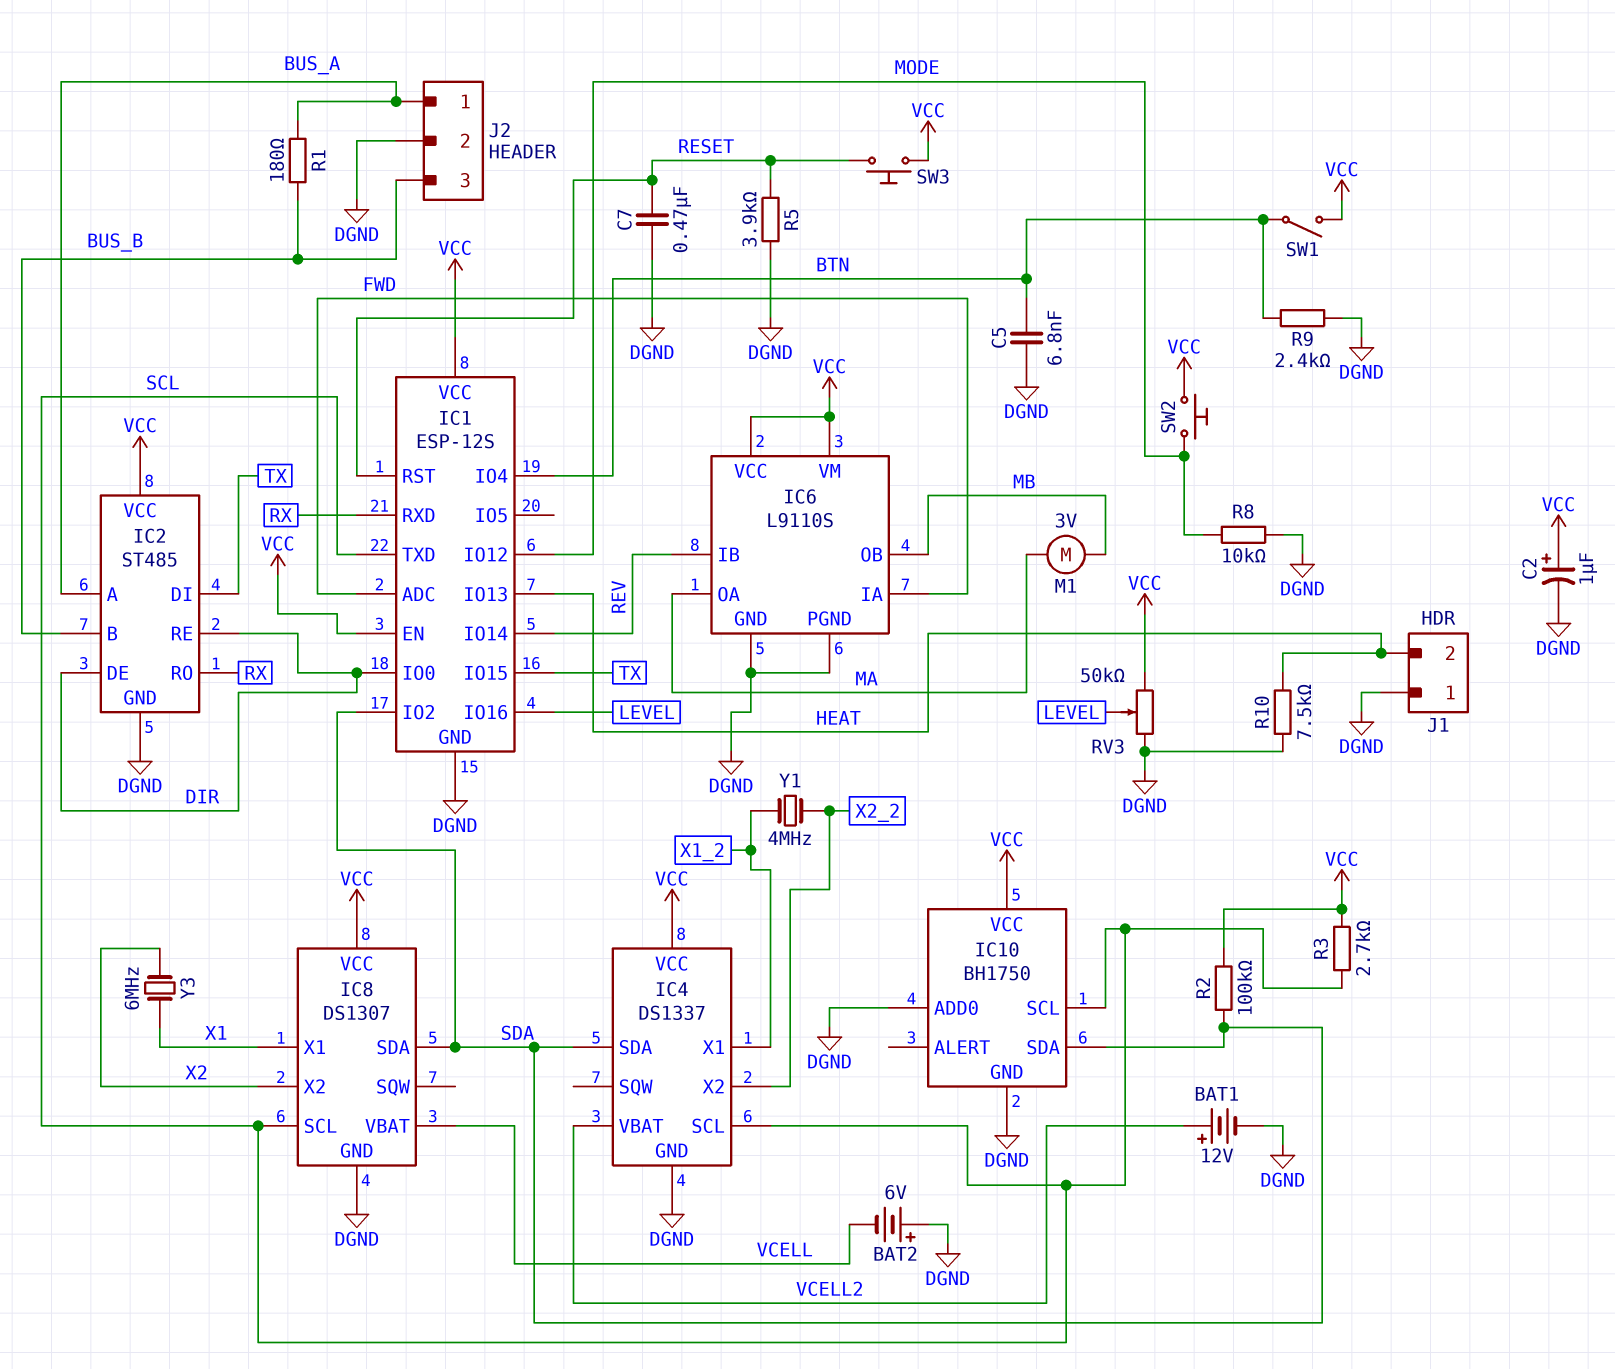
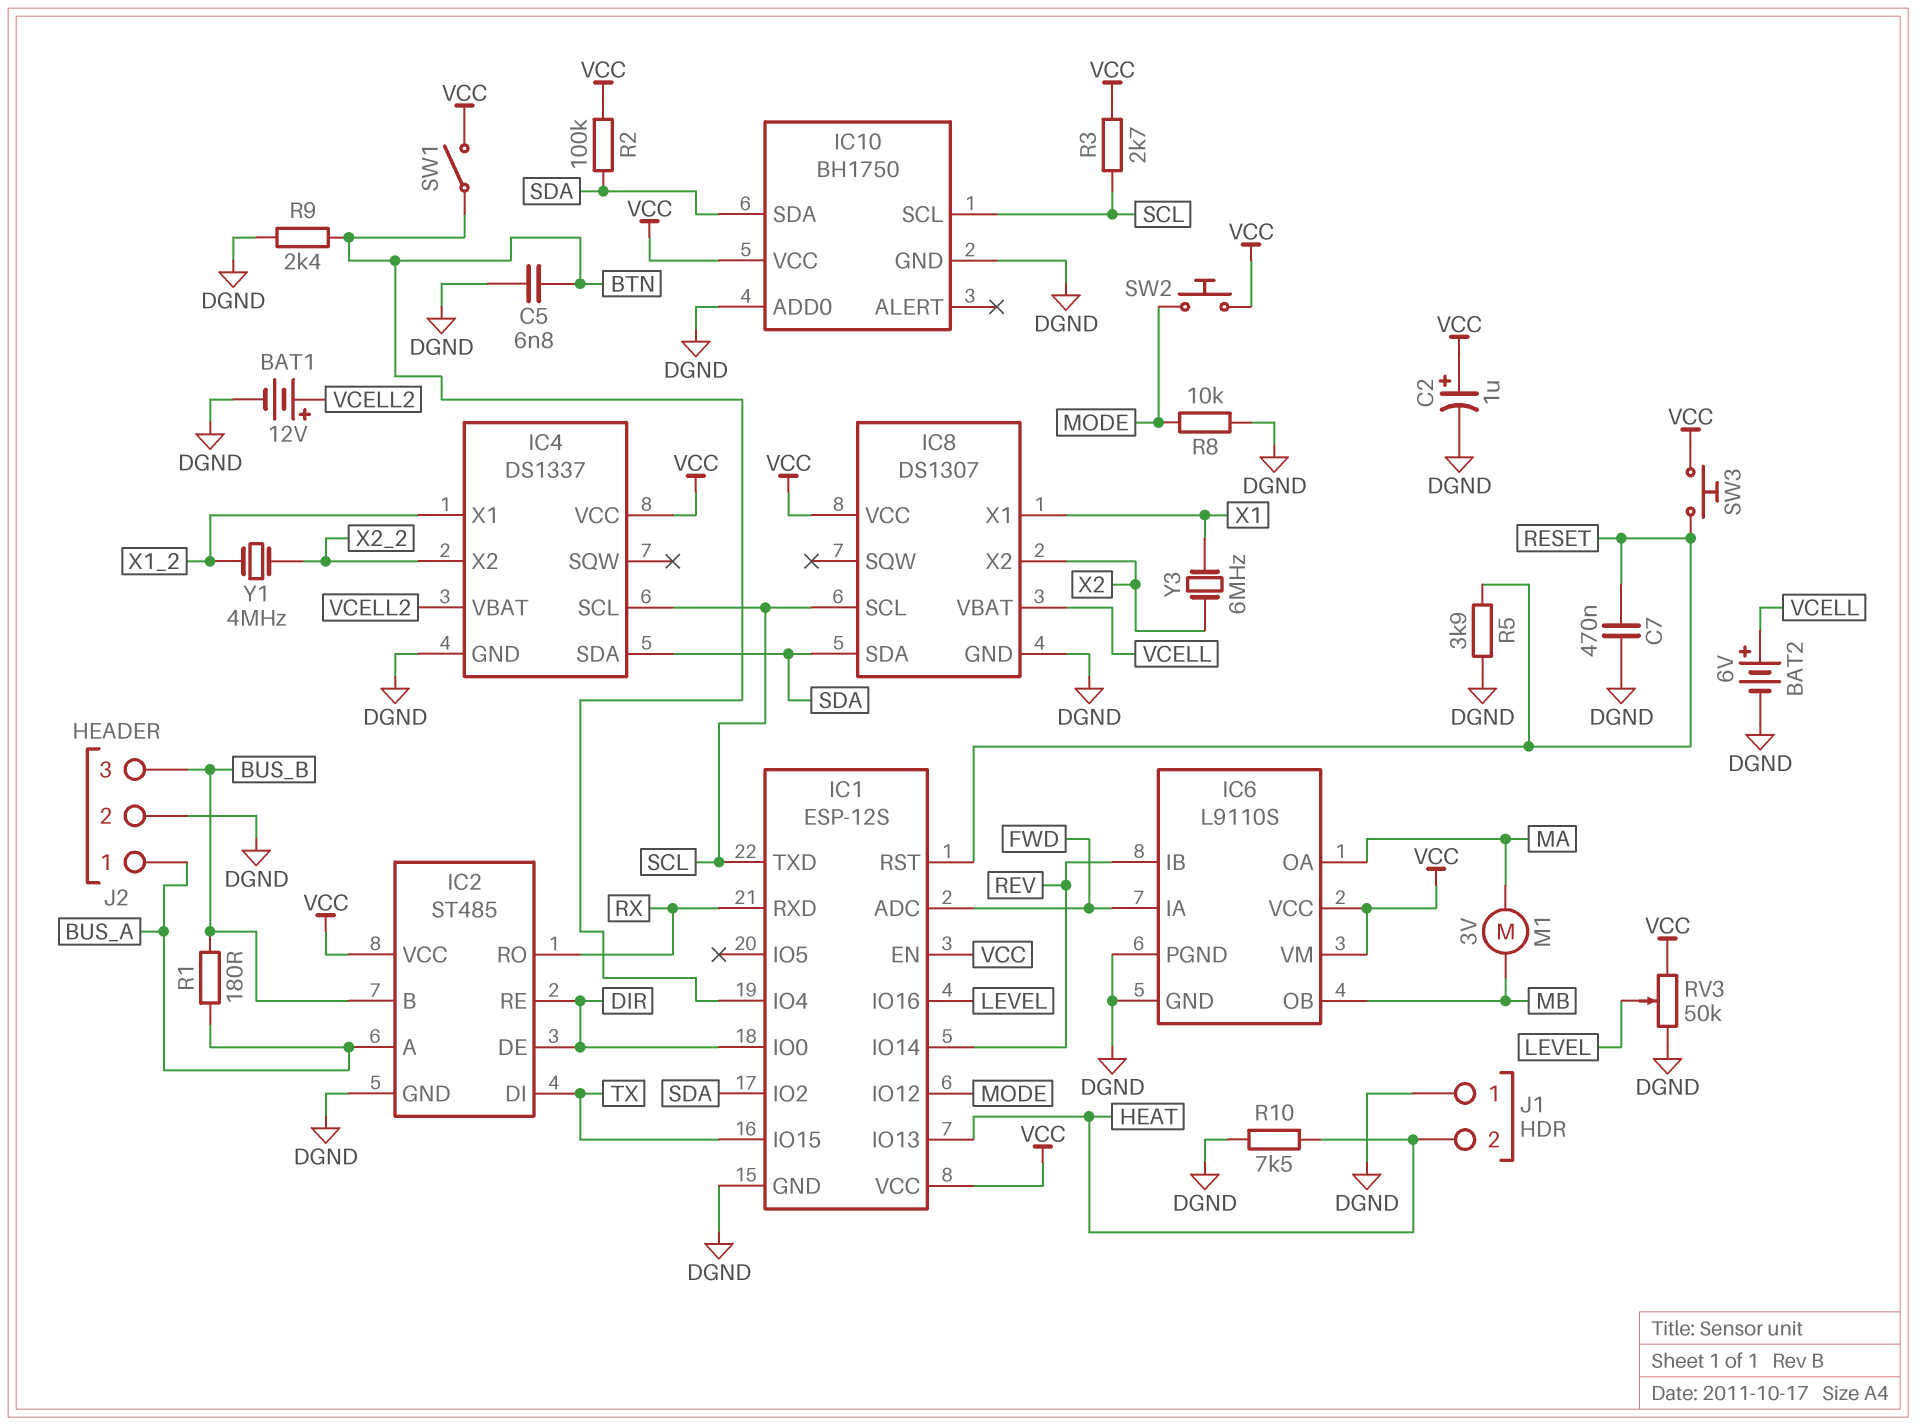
BAT2: 6V (plus DGND, minus VCELL) -> 6V (plus VCELL, minus DGND)

